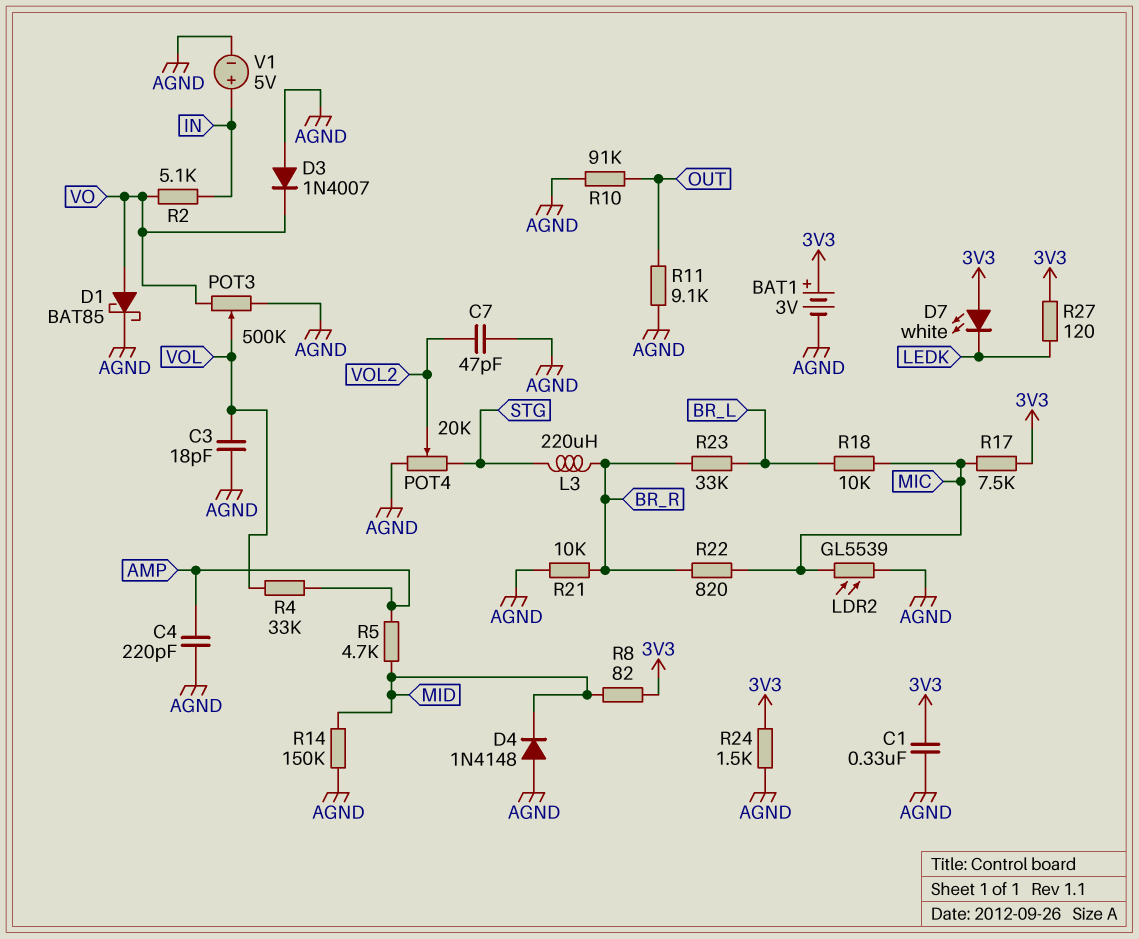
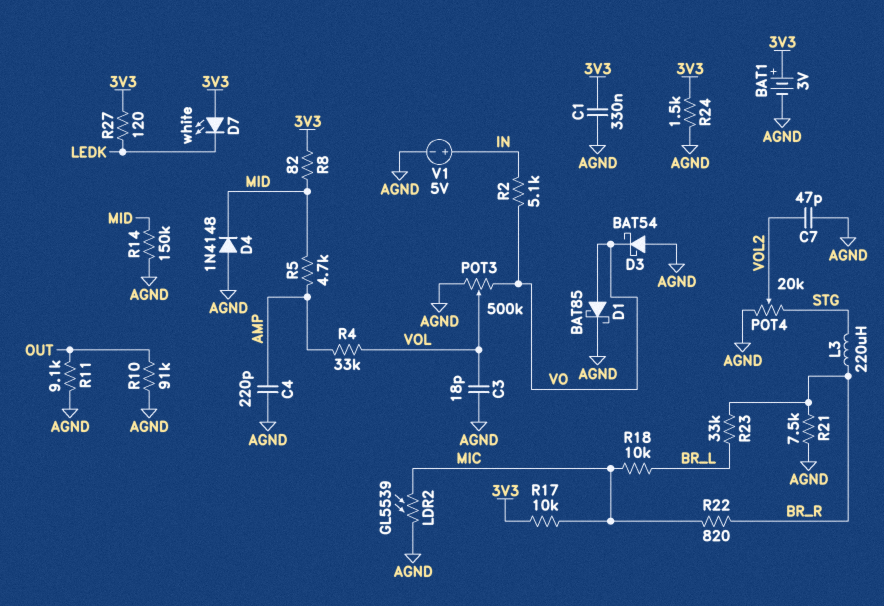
D3: diode 1N4007 (A AGND, K VO) -> schottky BAT54 (A AGND, K VO)
R17: 7.5k (3V3, MIC) -> 10k (3V3, MIC)
R21: 10k (AGND, BR_R) -> 7.5k (AGND, BR_R)

